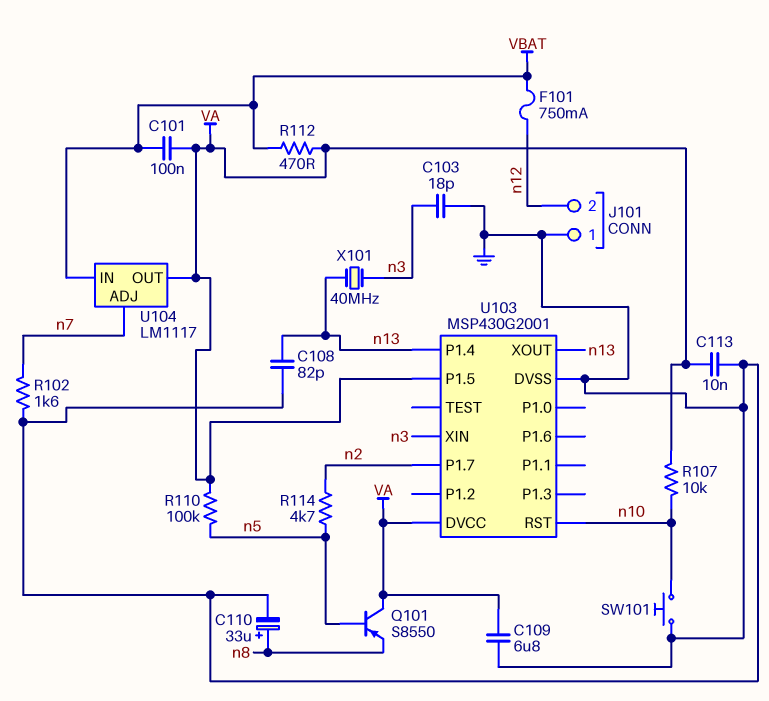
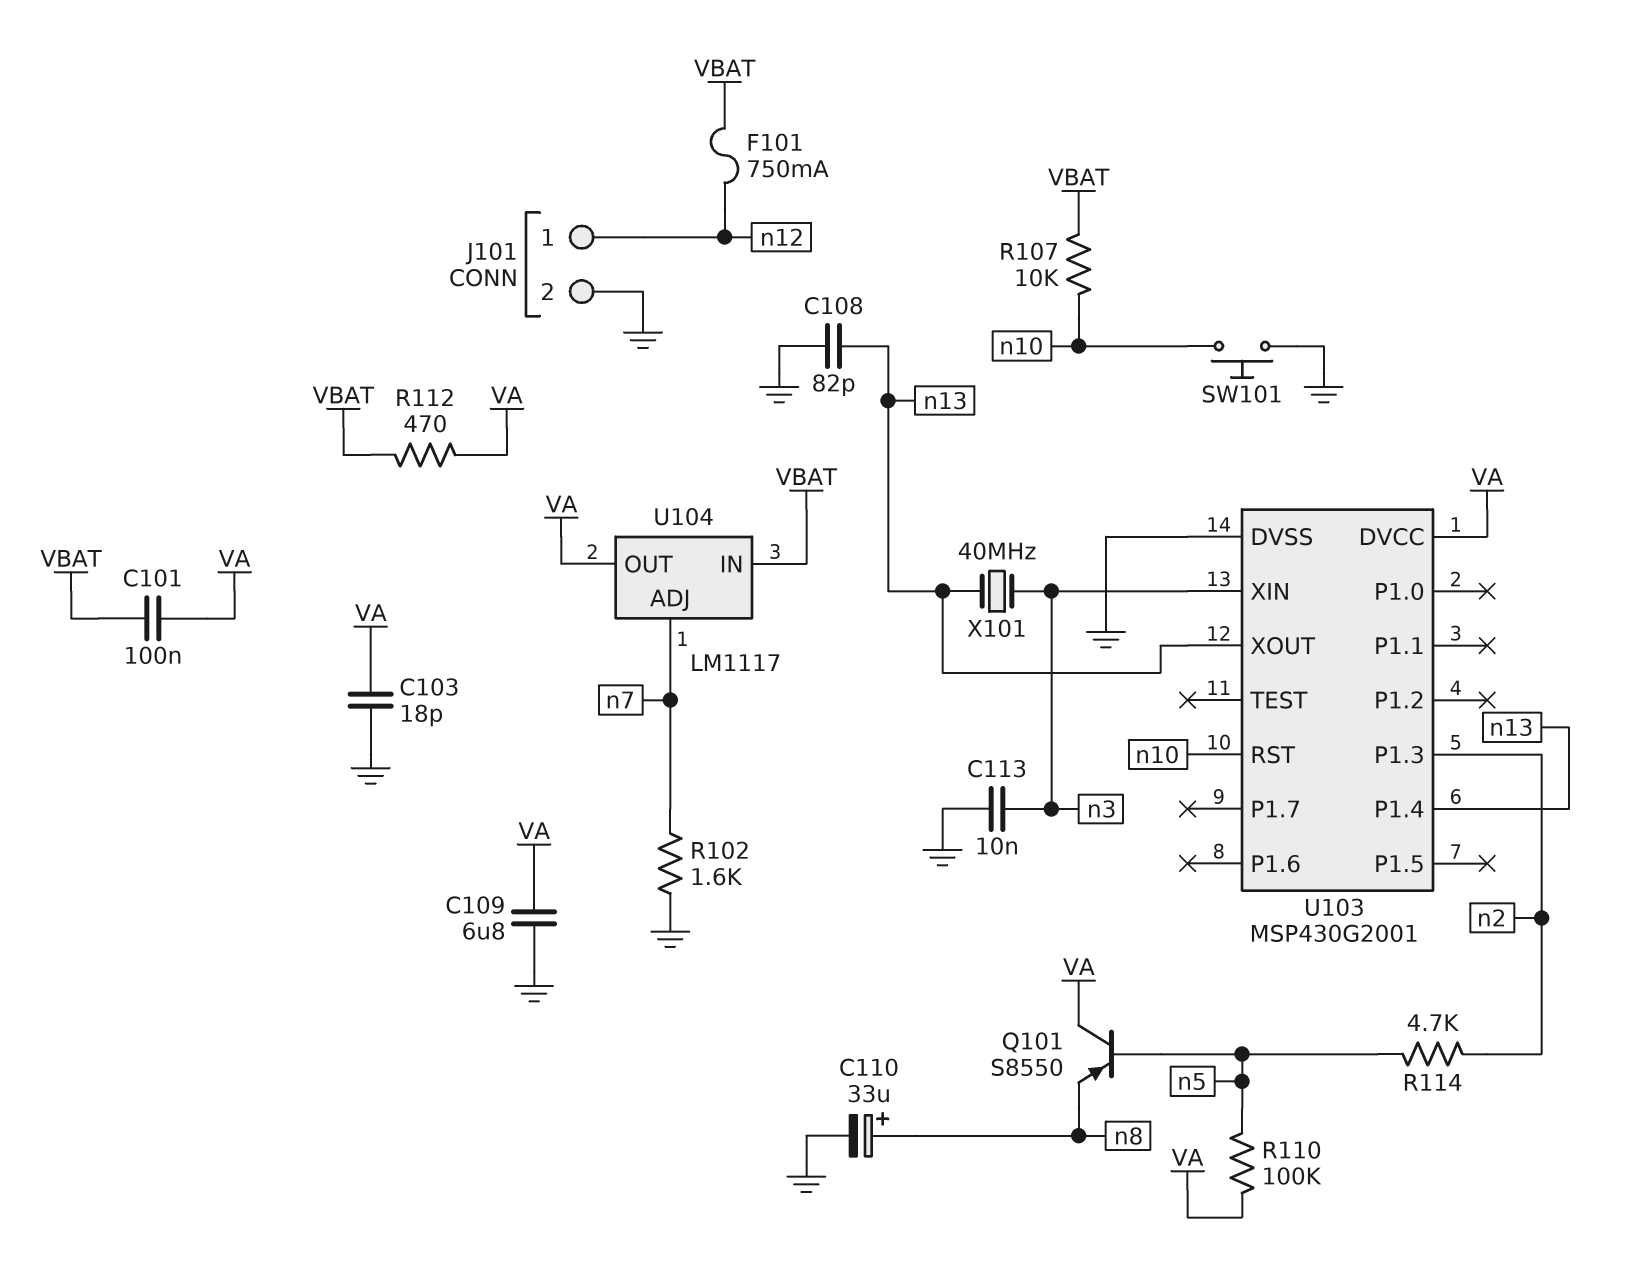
C103: 18pF (GND, n3) -> 18pF (GND, VA)
C113: 10nF (GND, VA) -> 10nF (GND, n3)
J101 pin 1: GND -> n12
J101 pin 2: n12 -> GND
R107: 10k (VA, n10) -> 10k (VBAT, n10)
U103 pin P1.3: none -> n2
U103 pin P1.5: VA -> none
U103 pin P1.7: n2 -> none

